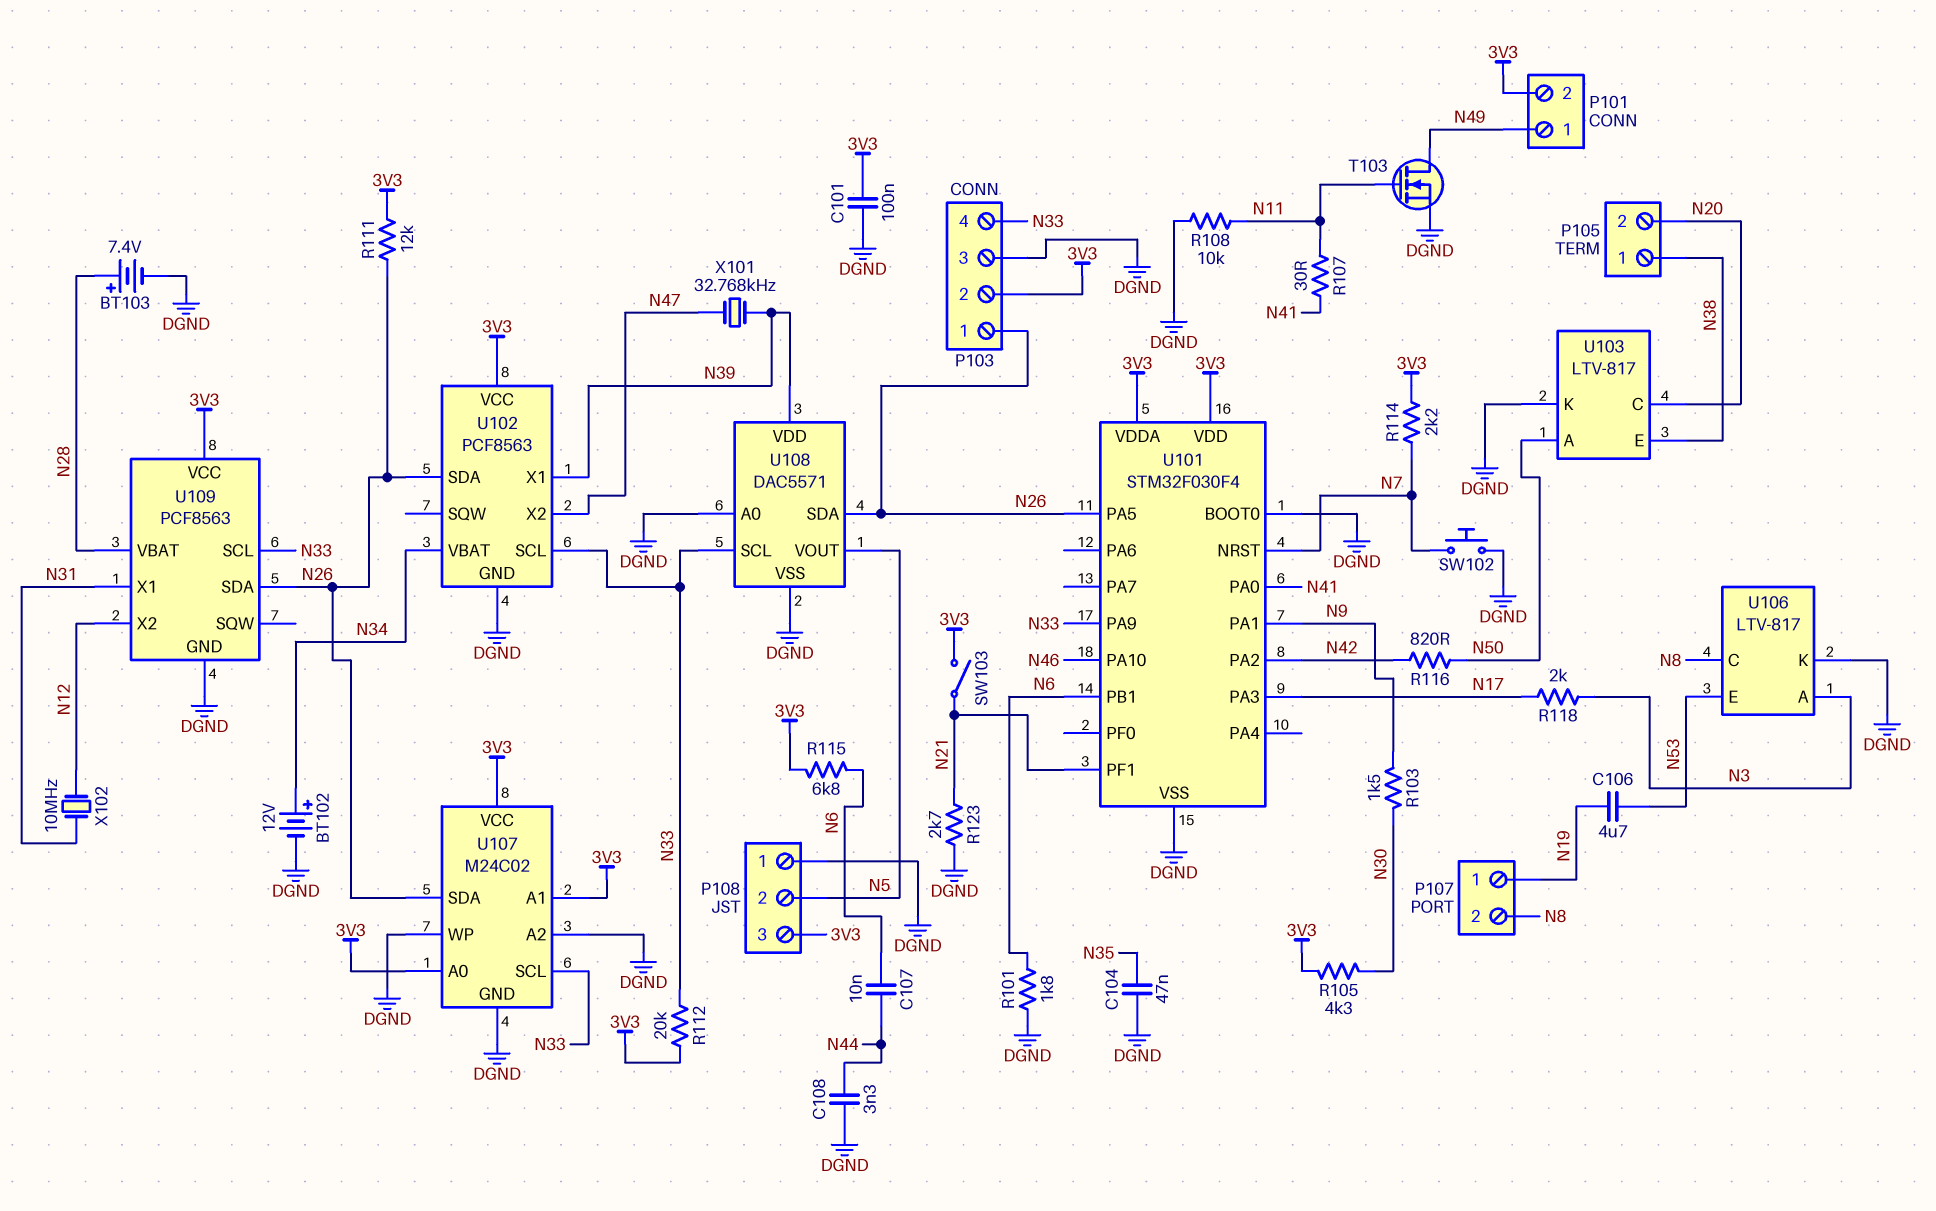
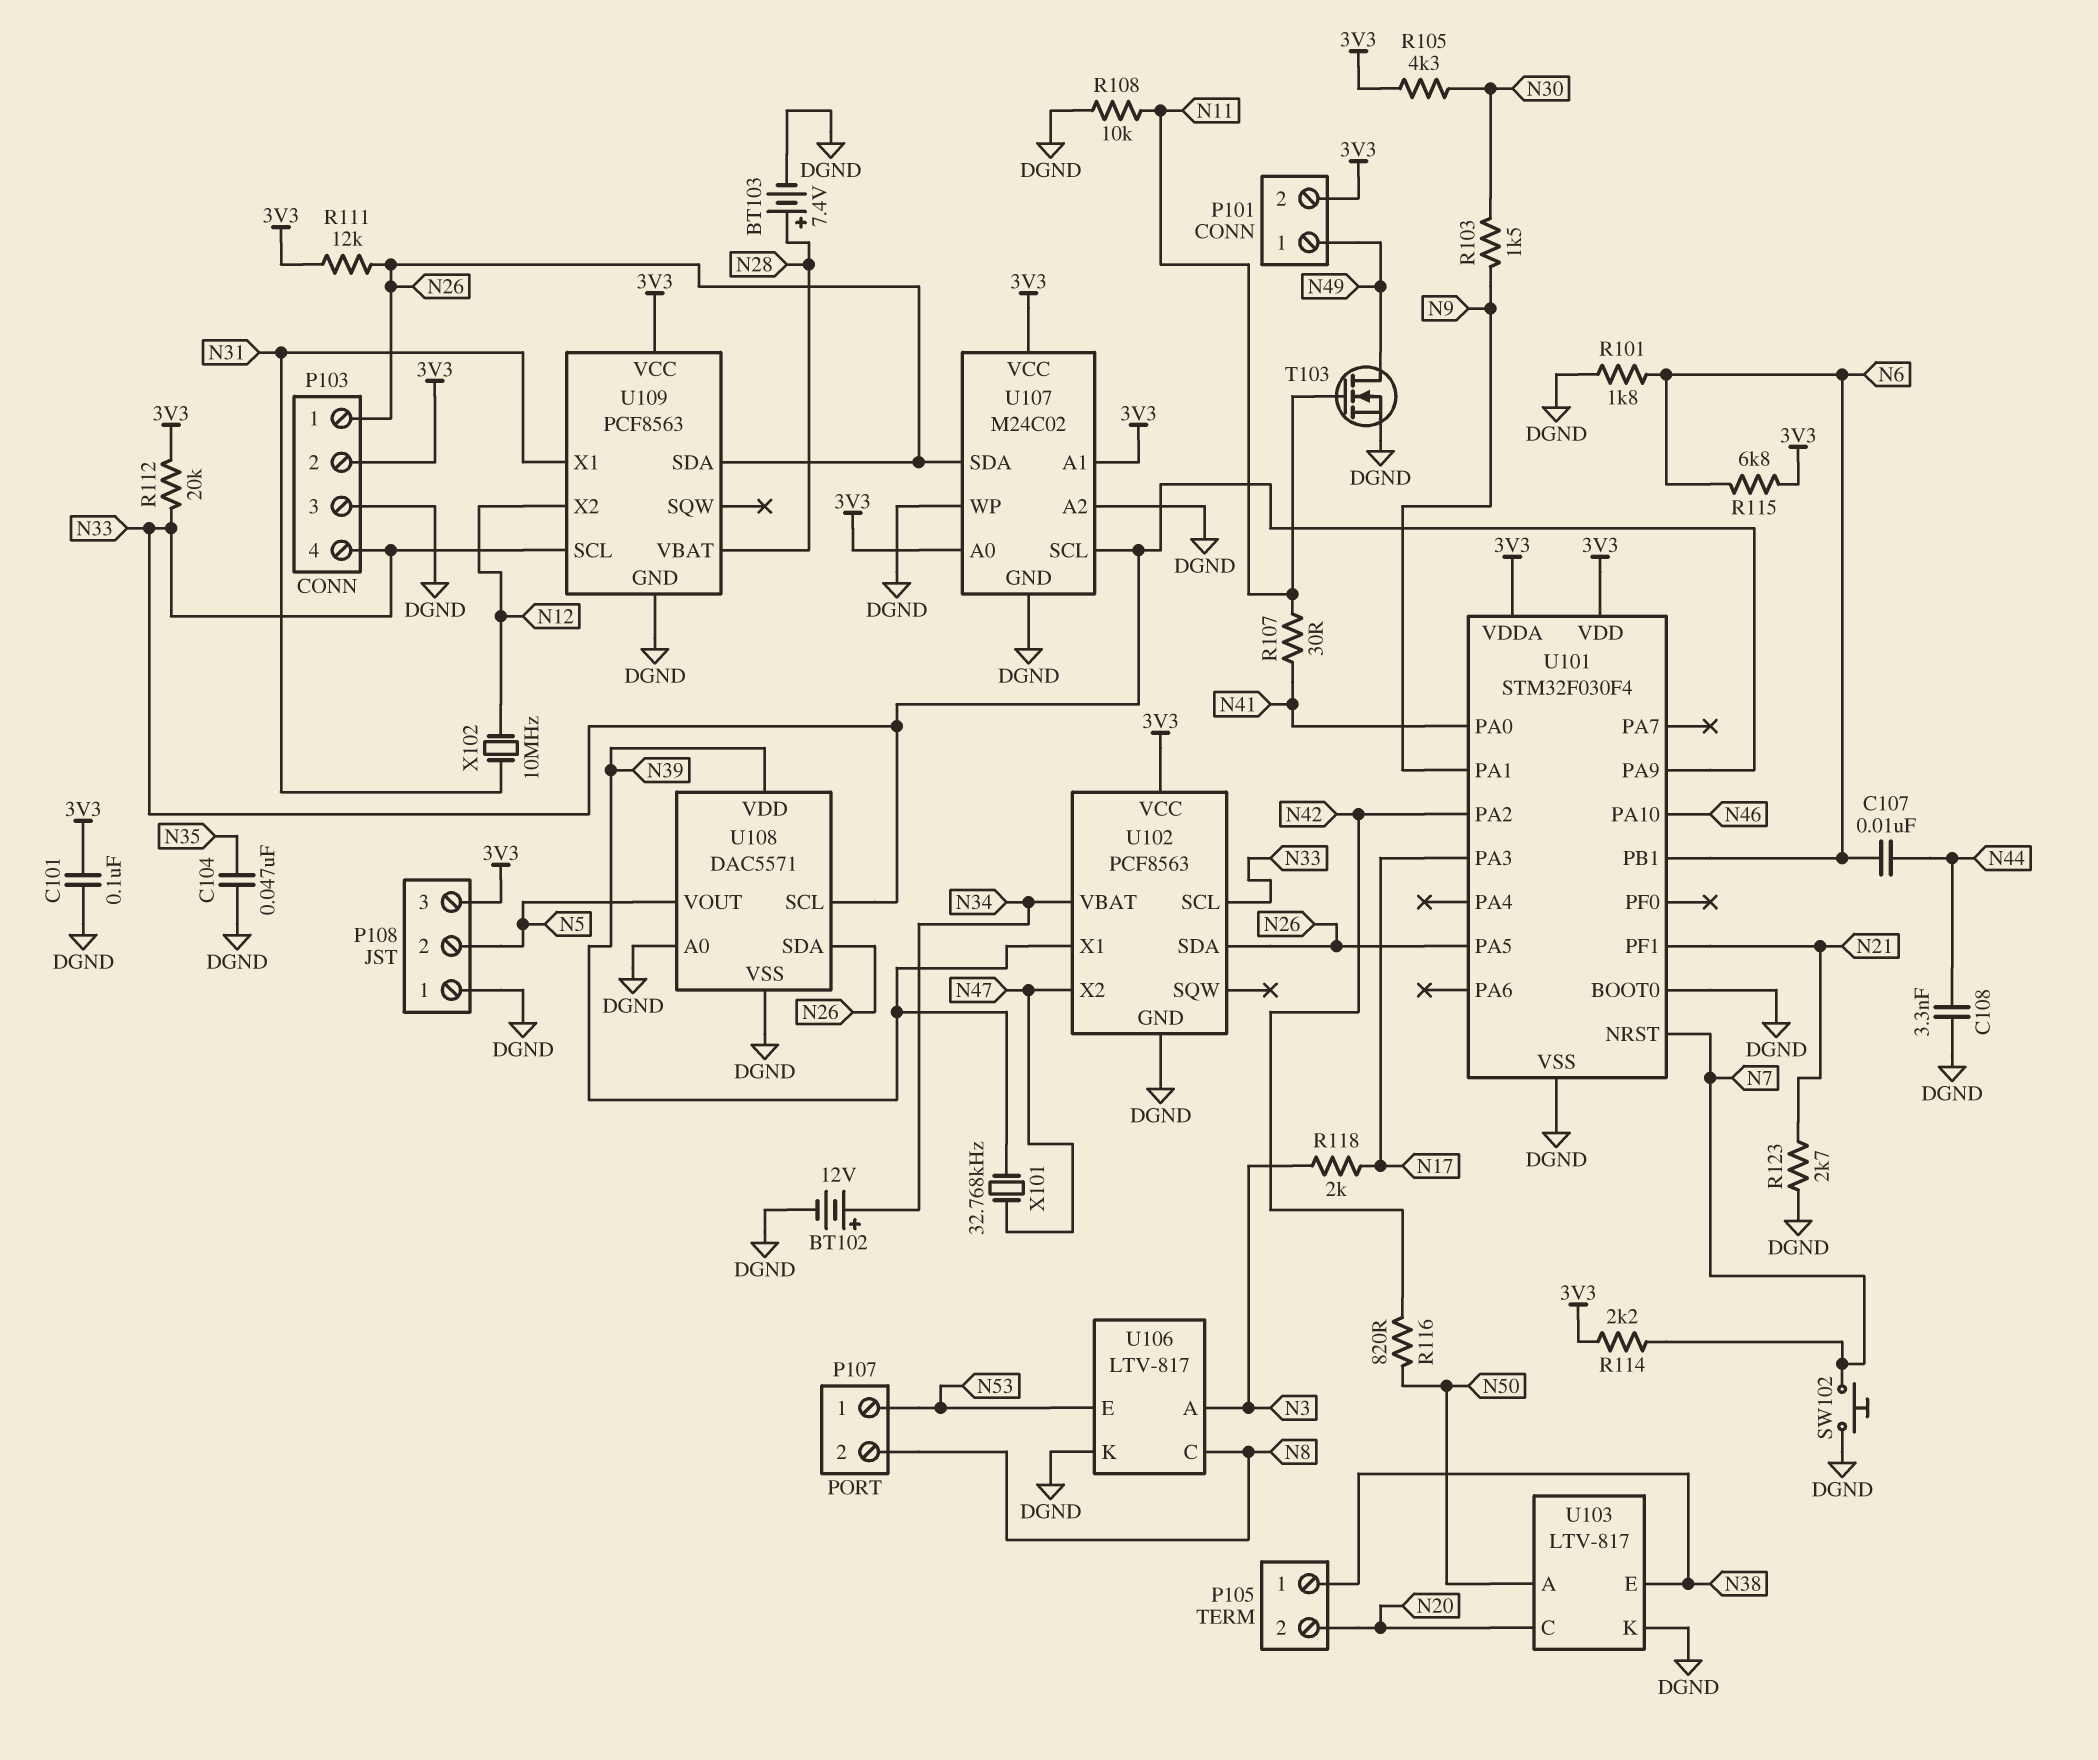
C106: 4.7uF (N19, N53) -> none
P107 pin 1: N19 -> N53
SW103: switch (3V3, N21) -> none

